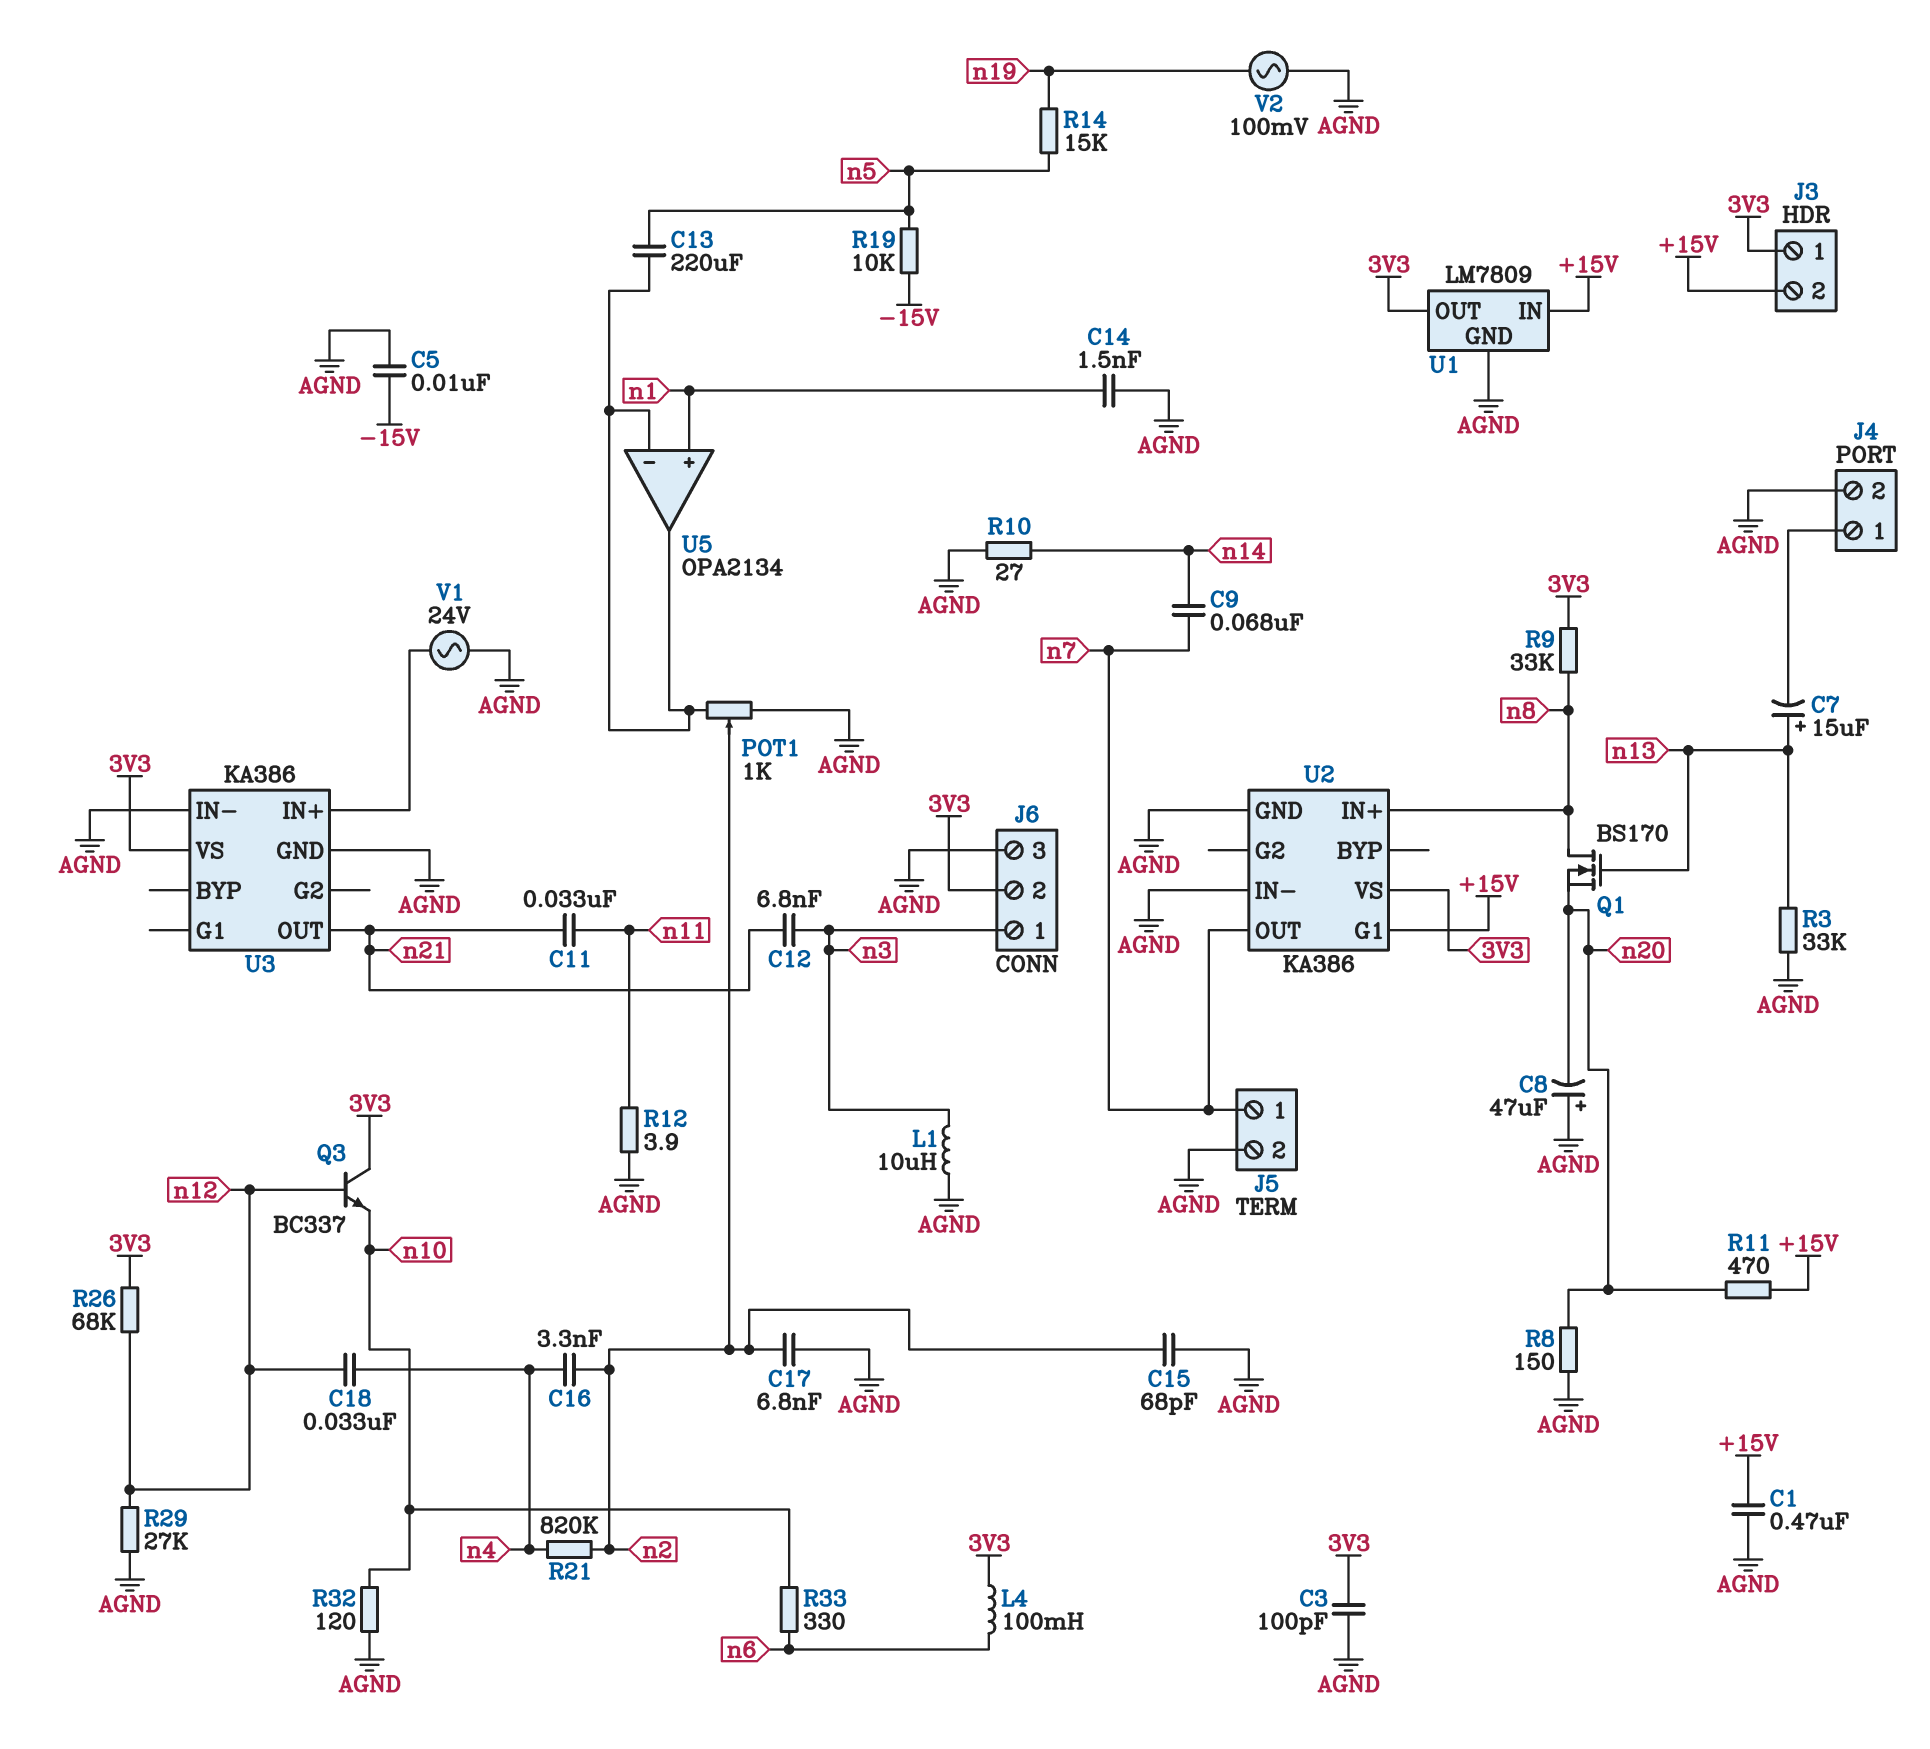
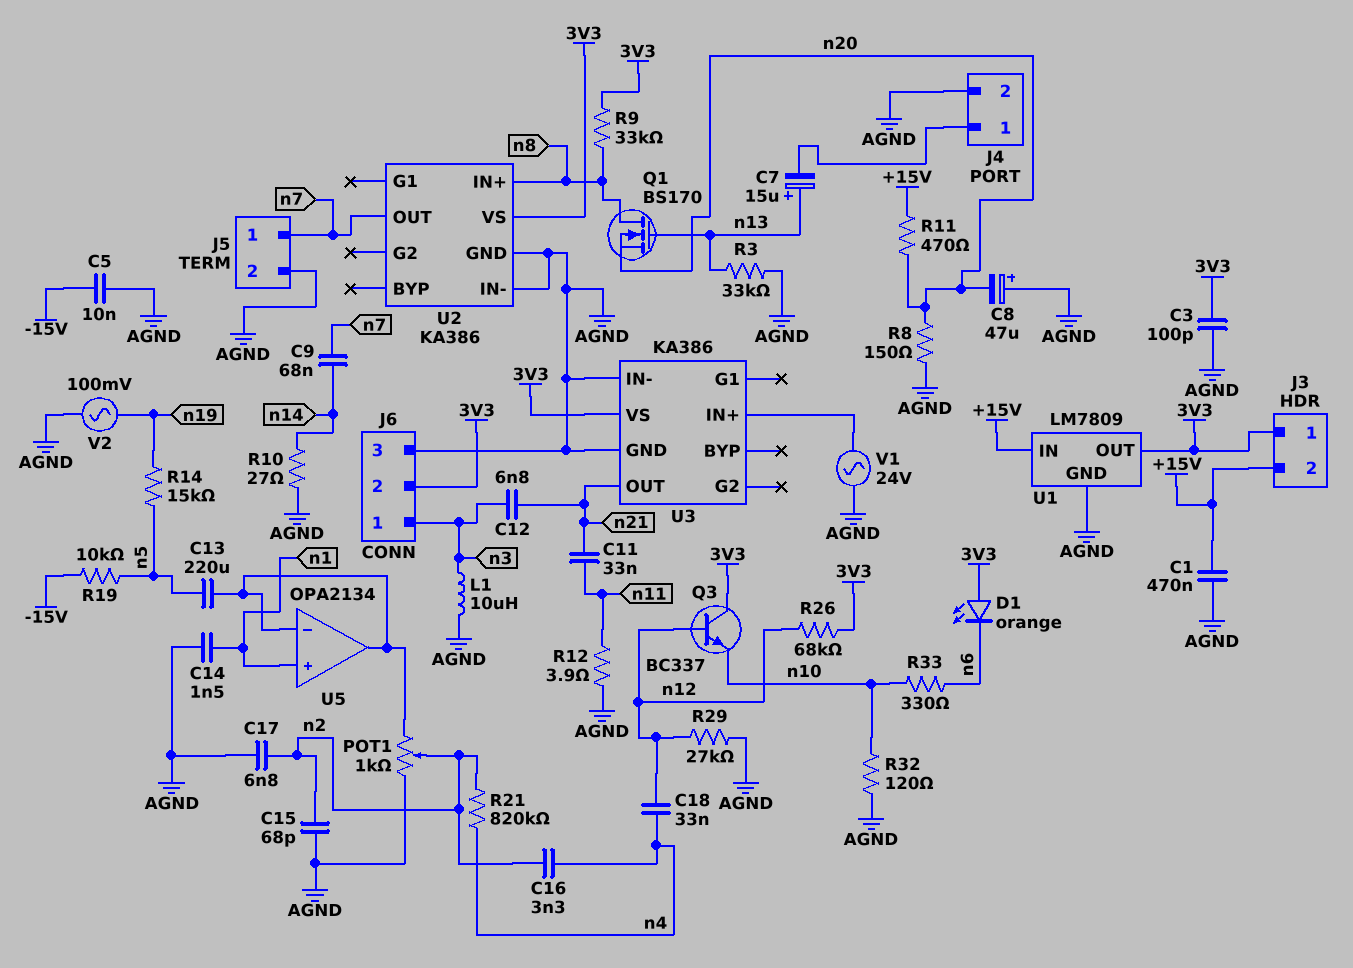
D1: none -> LED orange (A 3V3, K n6)
L4: 100mH (3V3, n6) -> none
U2 pin G1: +15V -> none

